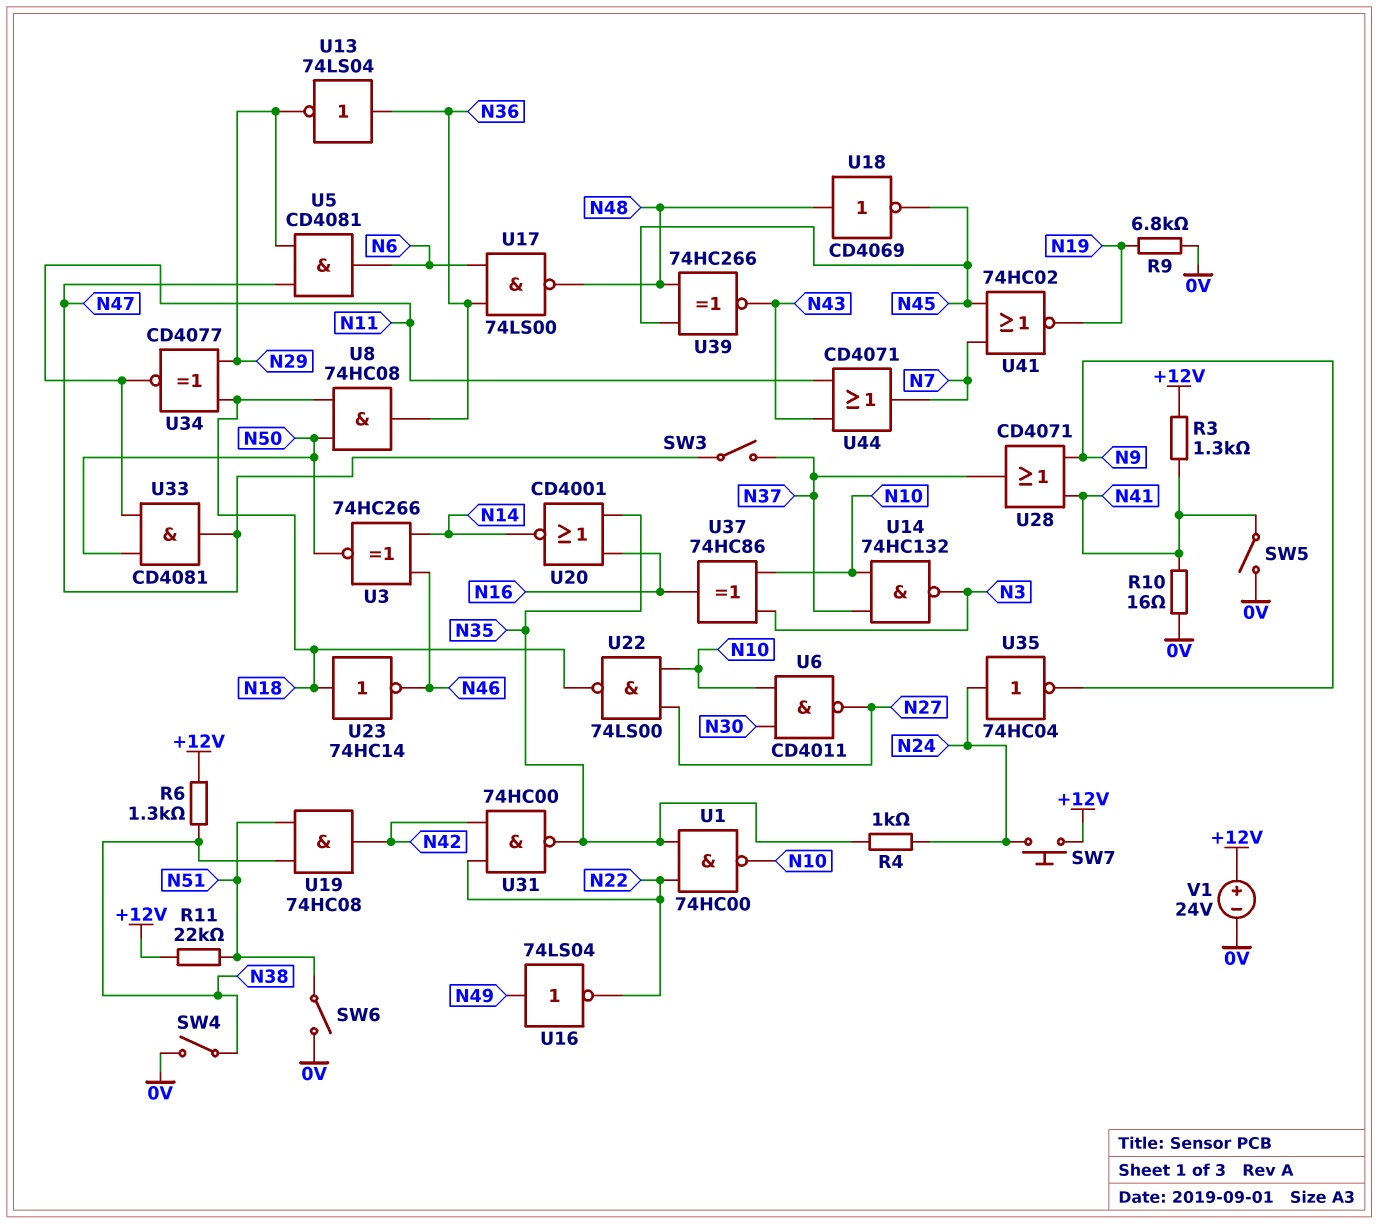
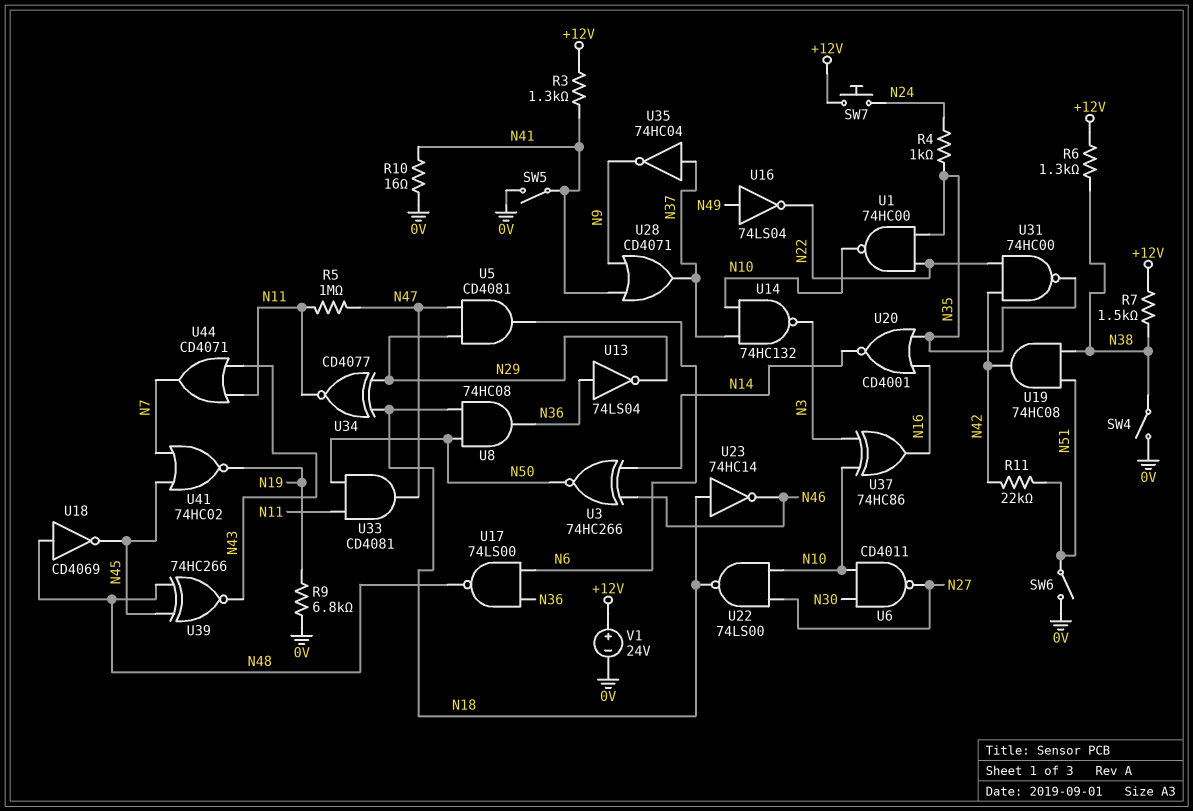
R5: none -> 1M (N11, N47)
R7: none -> 1.5k (+12V, N38)
R11: 22k (+12V, N51) -> 22k (N42, N51)
SW3: switch (N37, N47) -> none
U35: NOT 74HC04 (in N24, out N9) -> NOT 74HC04 (in N37, out N9)

